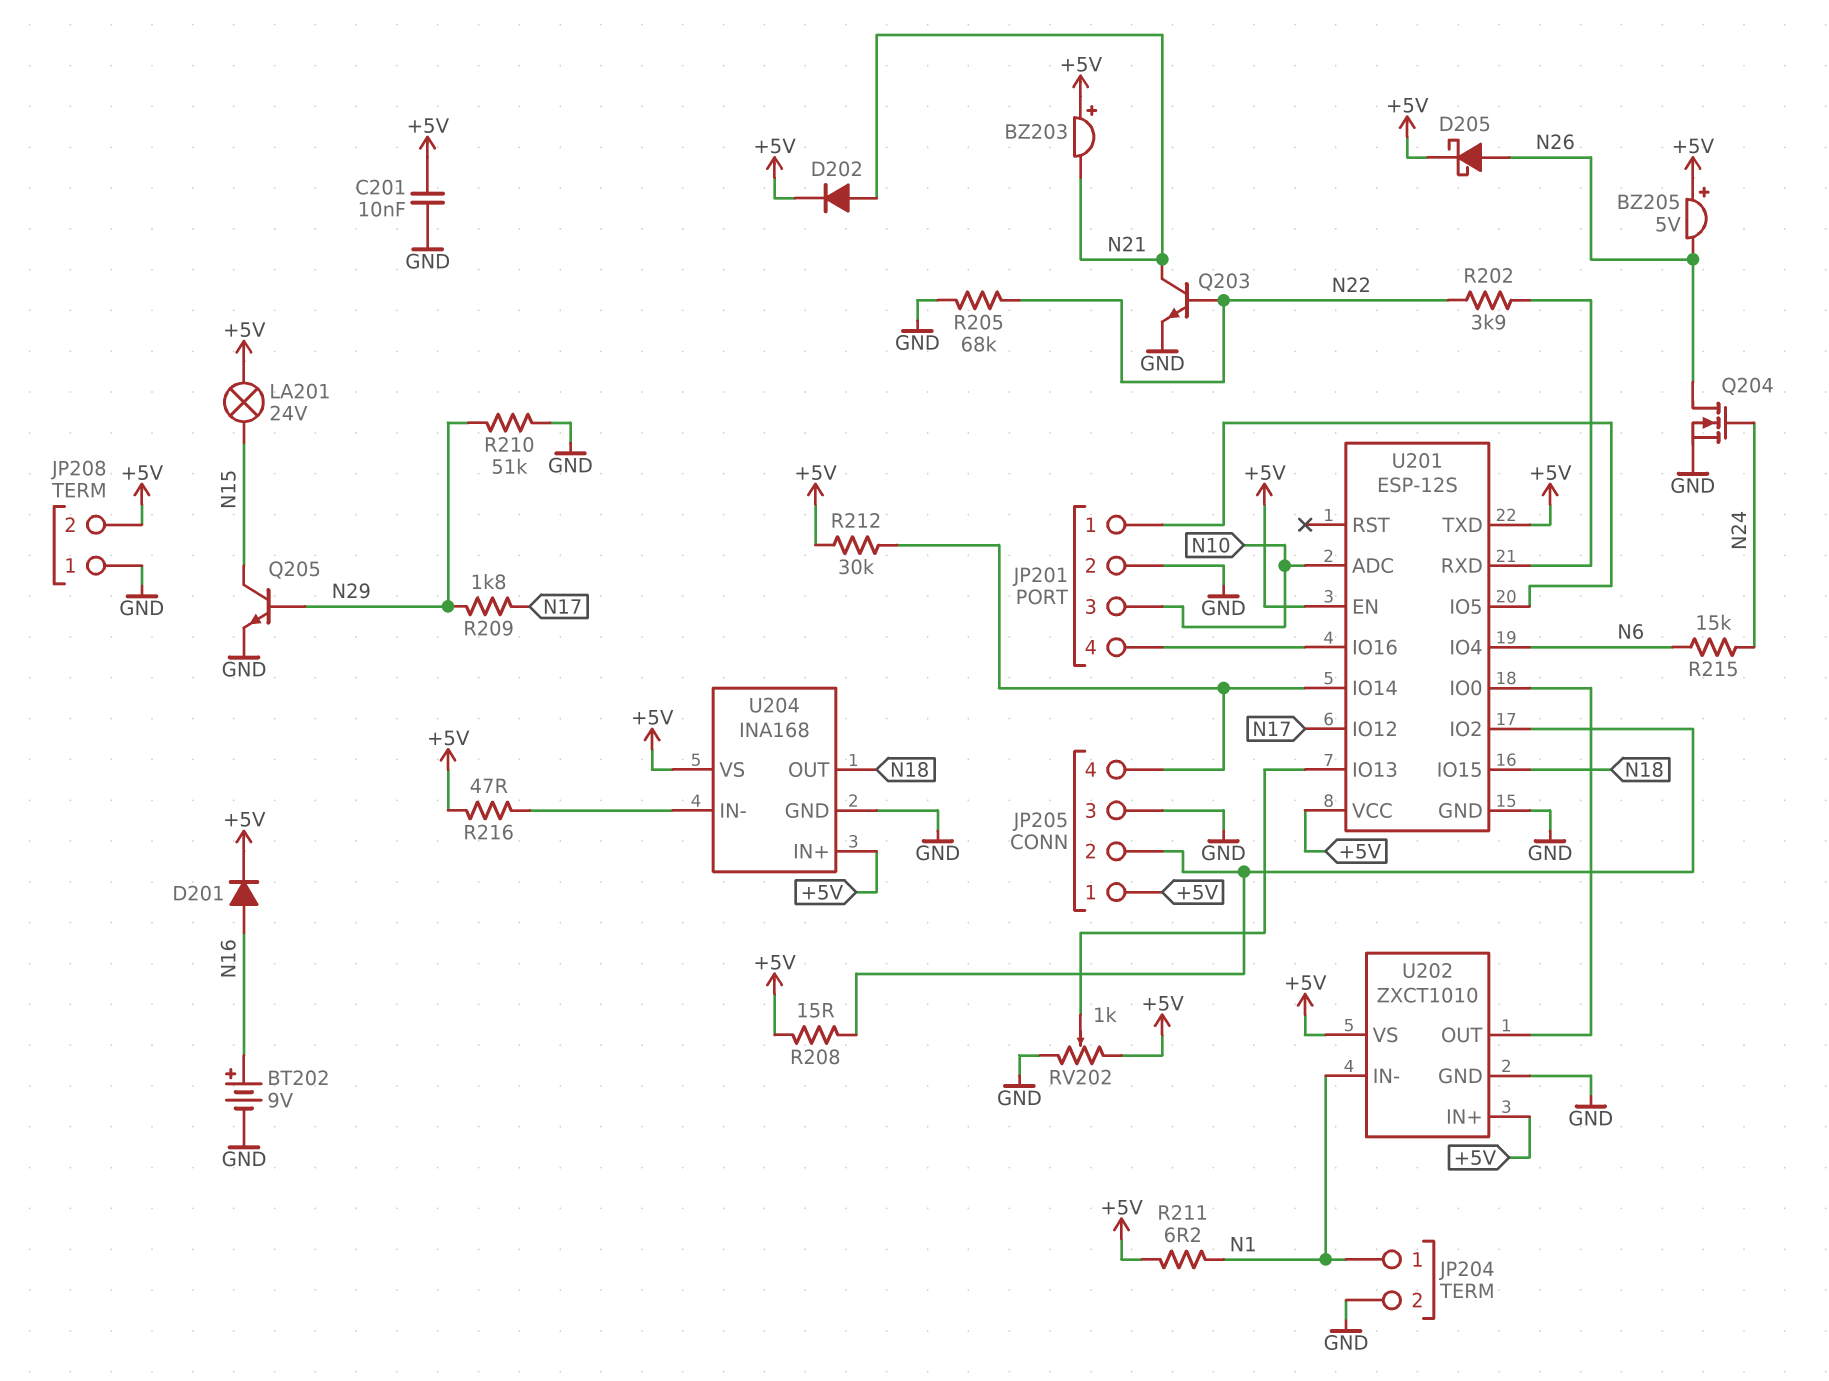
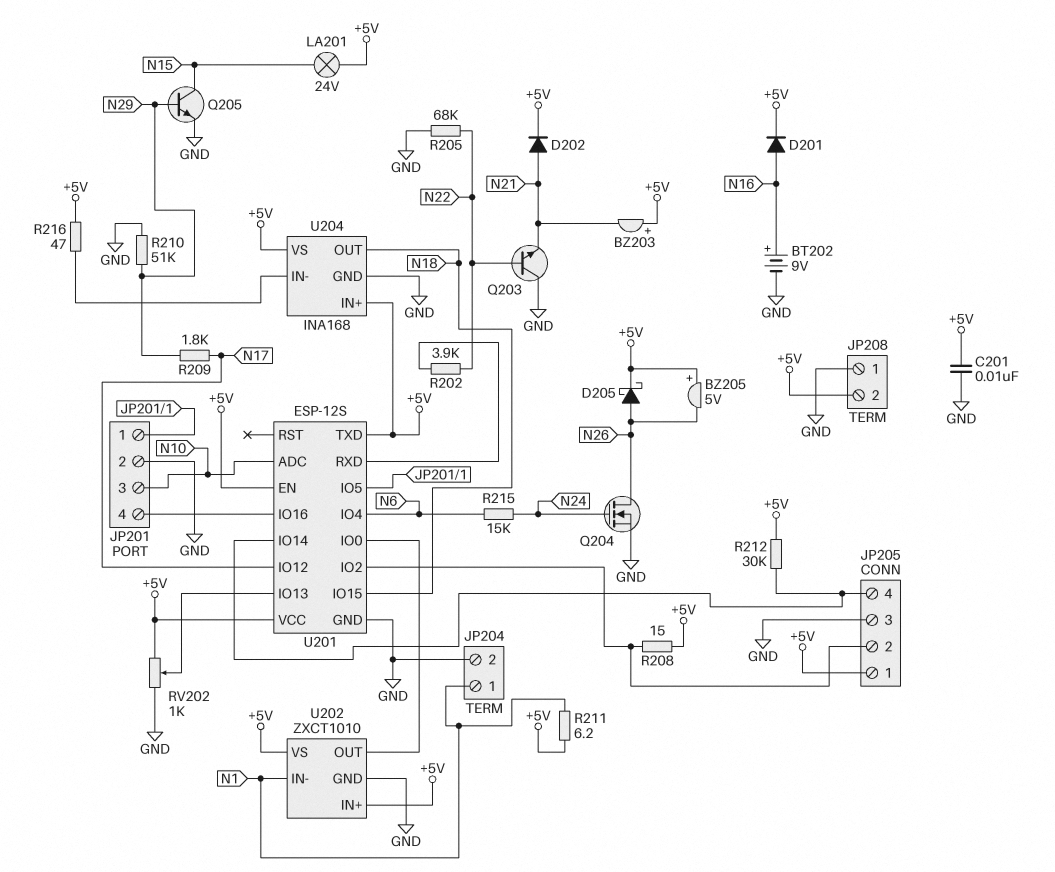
Q203: NPN (B N22, C N21, E GND) -> NPN (B N22, C GND, E N21)

